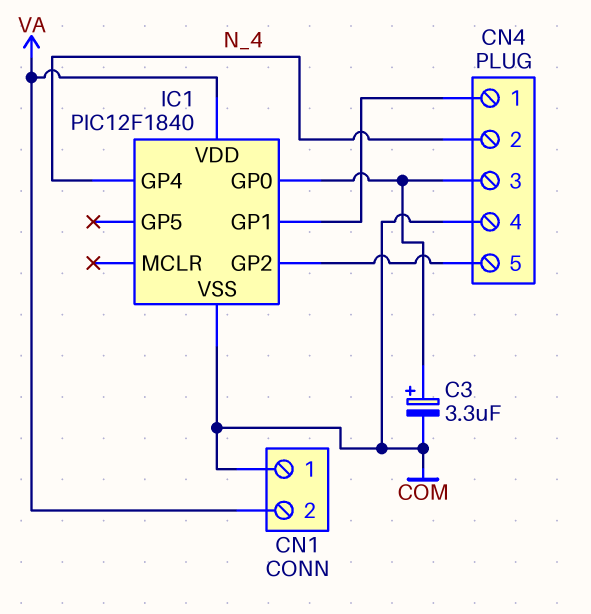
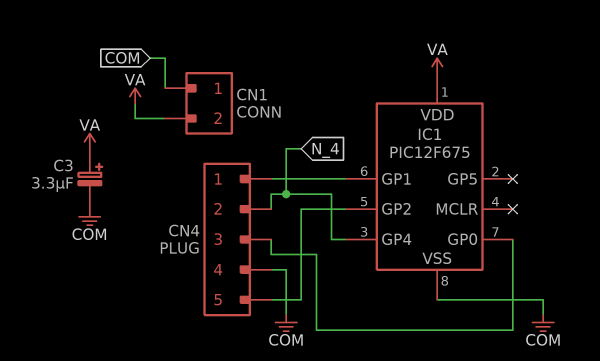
C3: 3.3uF (plus CN4/3, minus COM) -> 3.3uF (plus VA, minus COM)
IC1: PIC12F1840 -> PIC12F675

